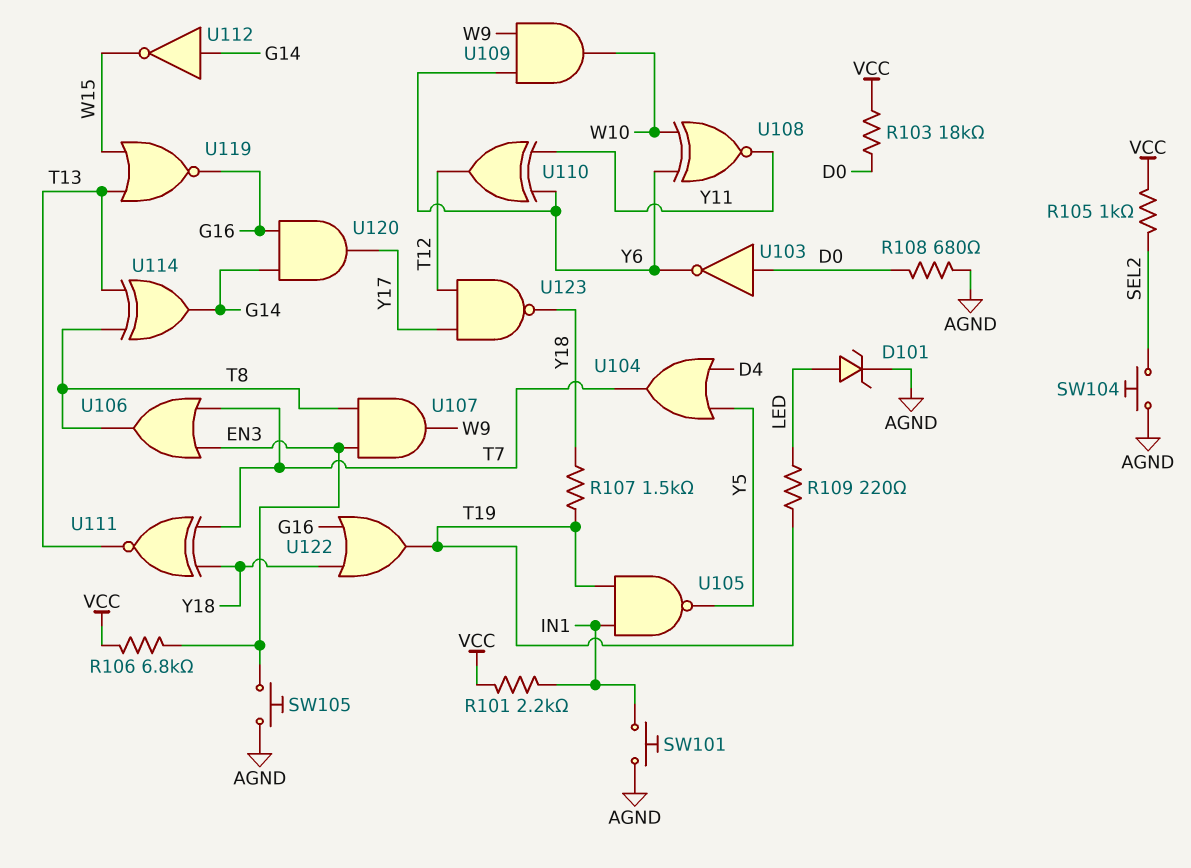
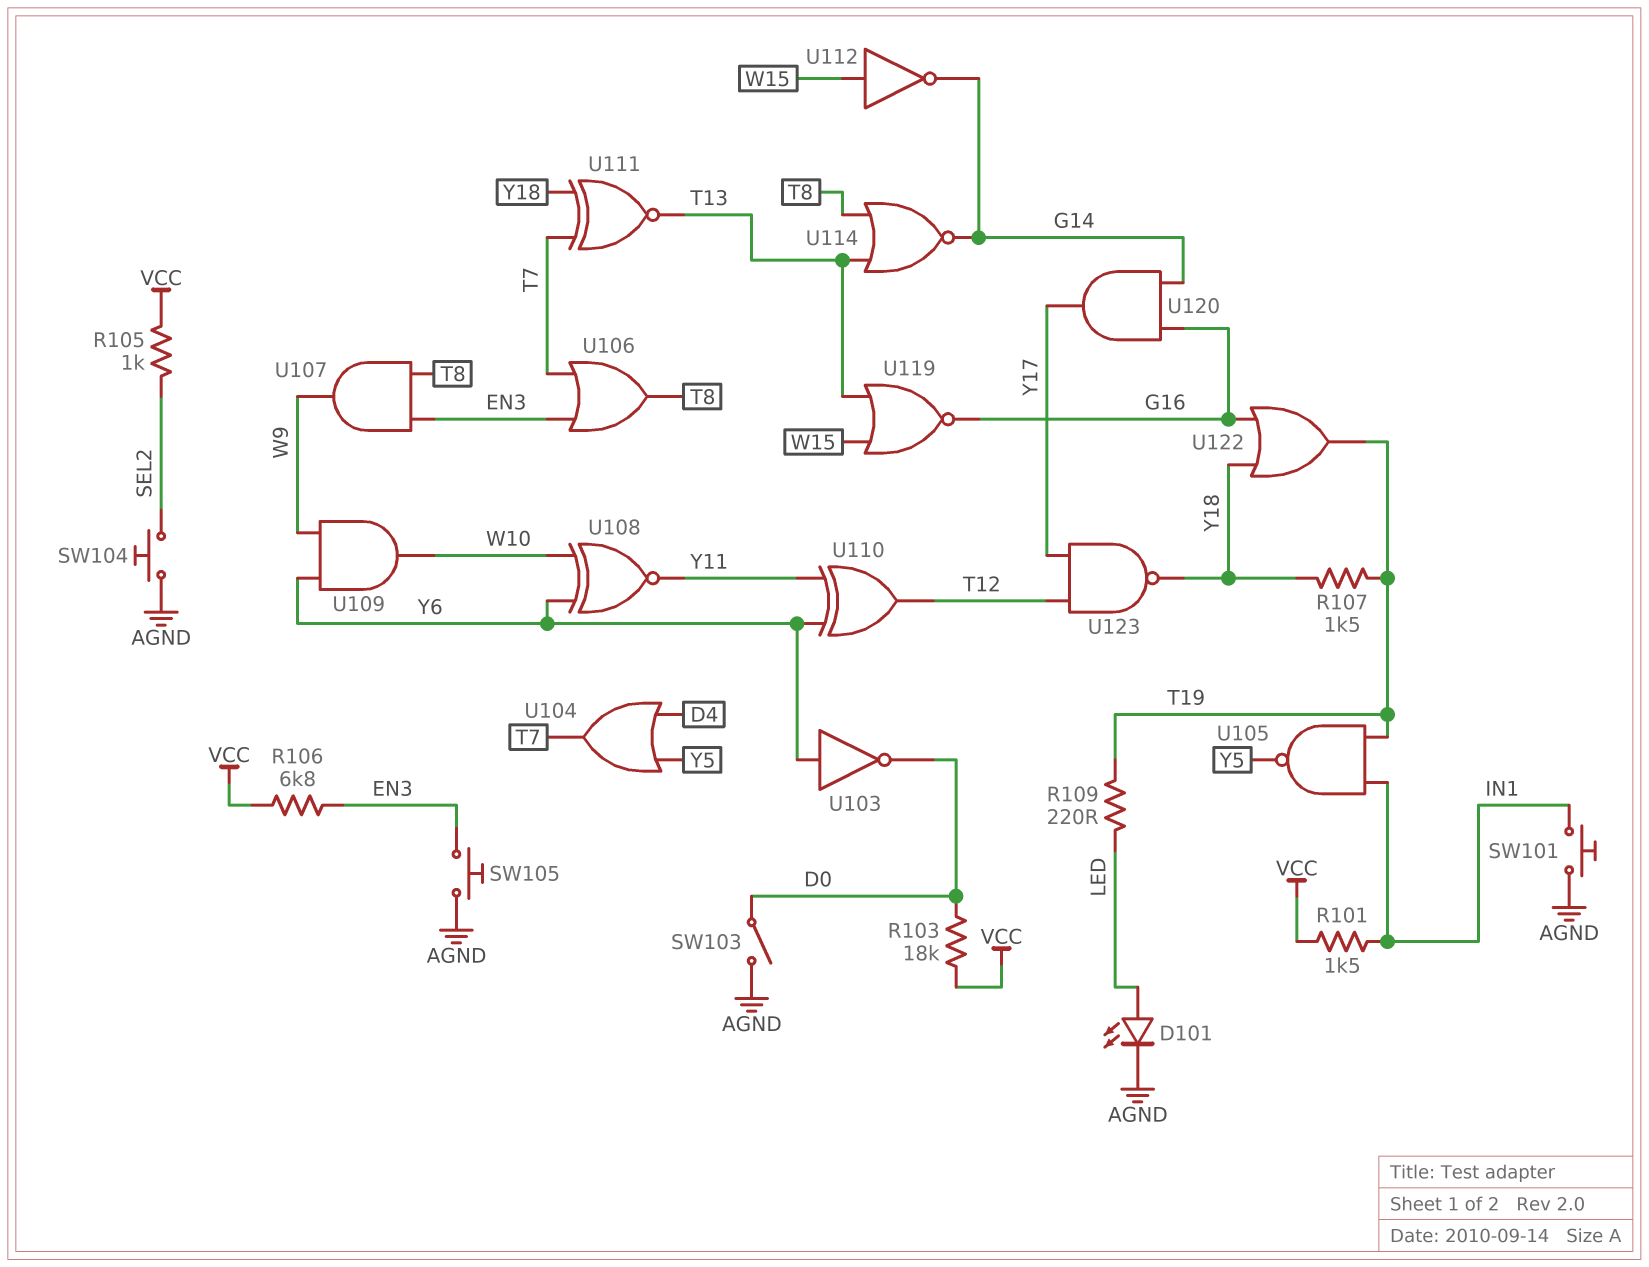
D101: zener (A LED, K AGND) -> LED (A LED, K AGND)
R101: 2.2k (IN1, VCC) -> 1.5k (IN1, VCC)
R108: 680 (AGND, D0) -> none
SW103: none -> switch (AGND, D0)
U103: NOT (in D0, out Y6) -> NOT (in Y6, out D0)
U112: NOT (in G14, out W15) -> NOT (in W15, out G14)
U114: XOR (in T8, in T13, out G14) -> NOR (in T8, in T13, out G14)

